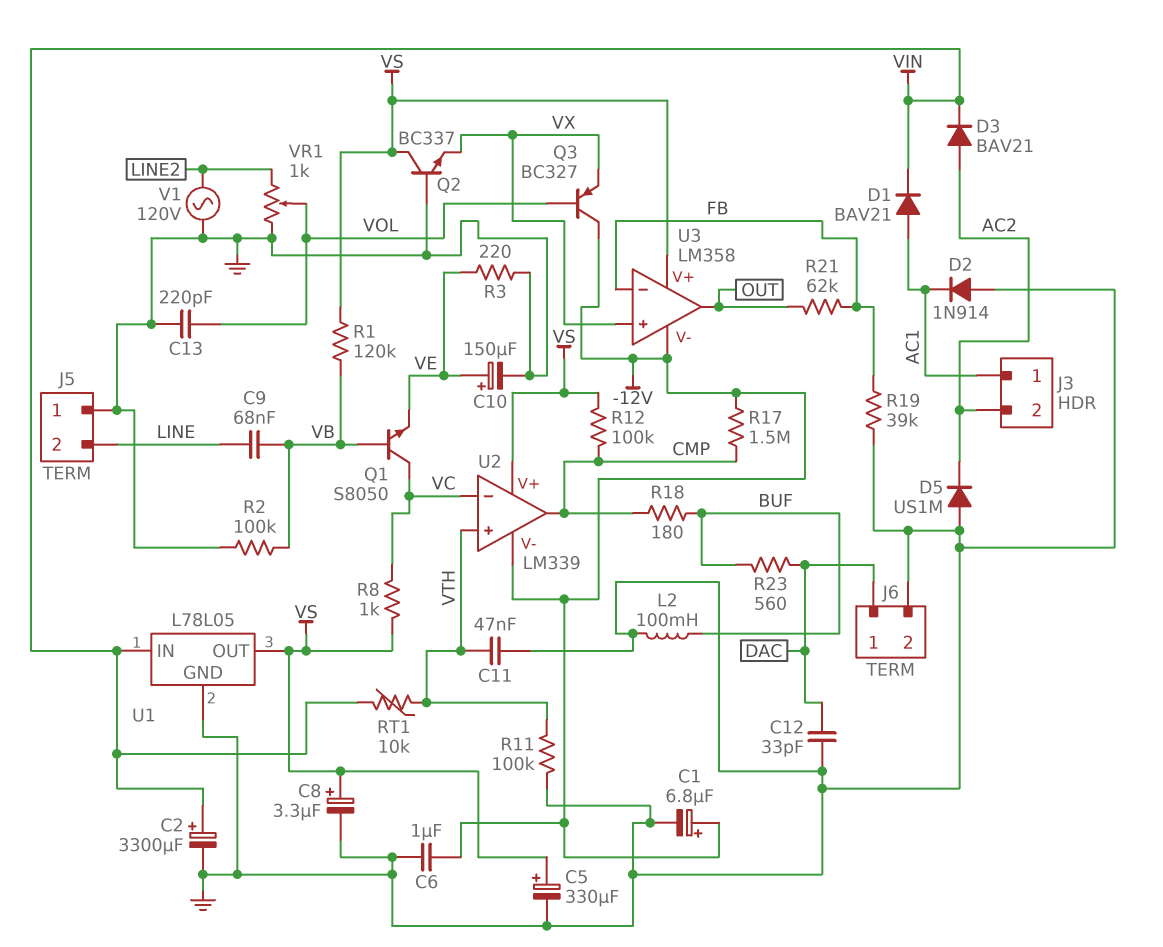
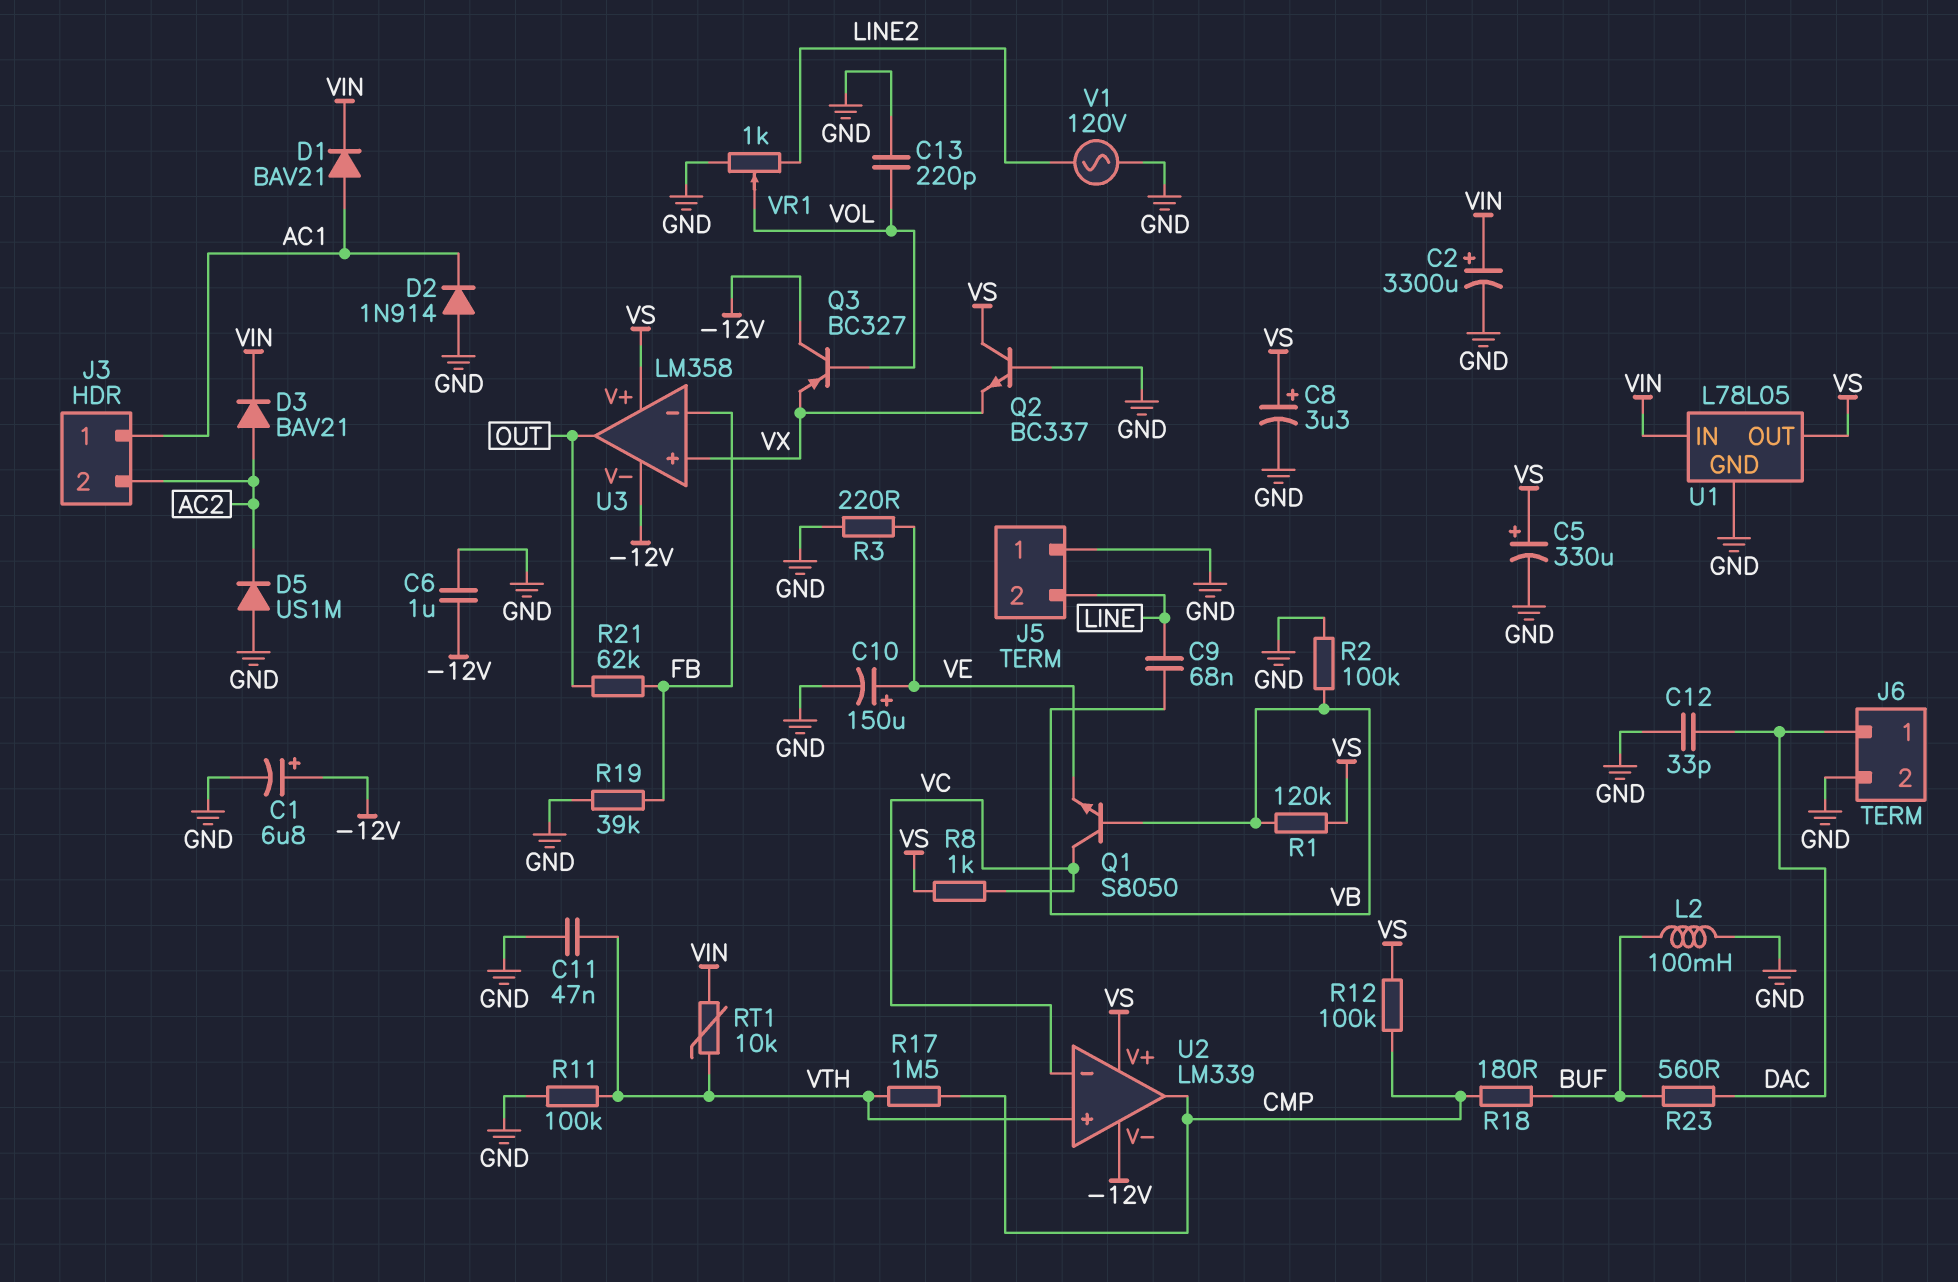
R17: 1.5M (-12V, CMP) -> 1.5M (CMP, VTH)

